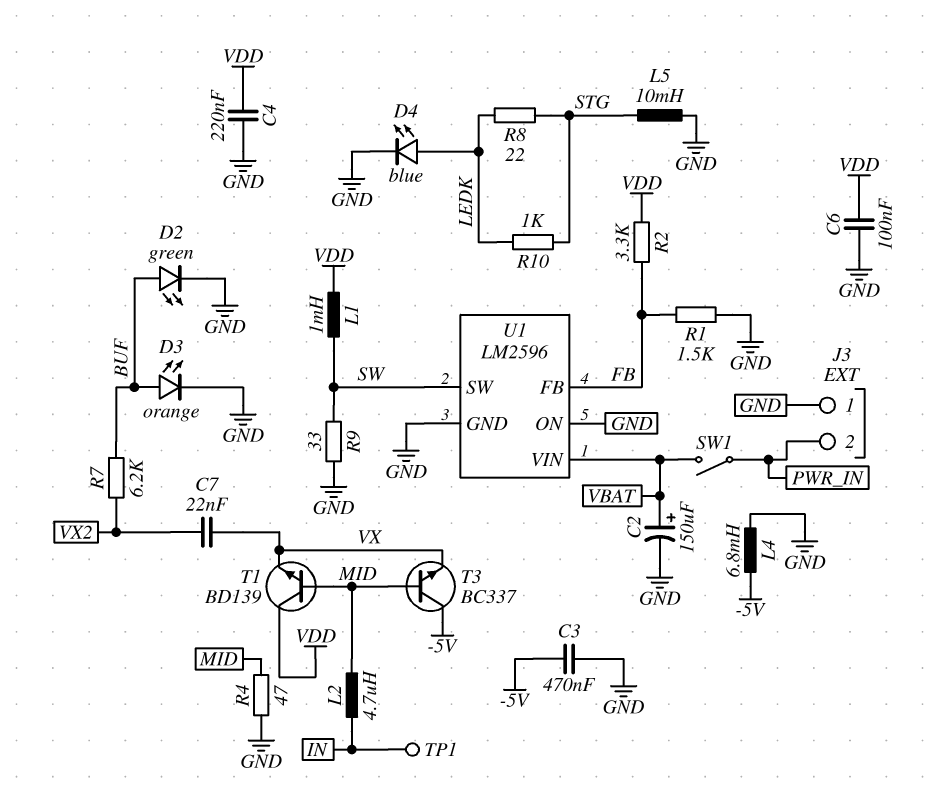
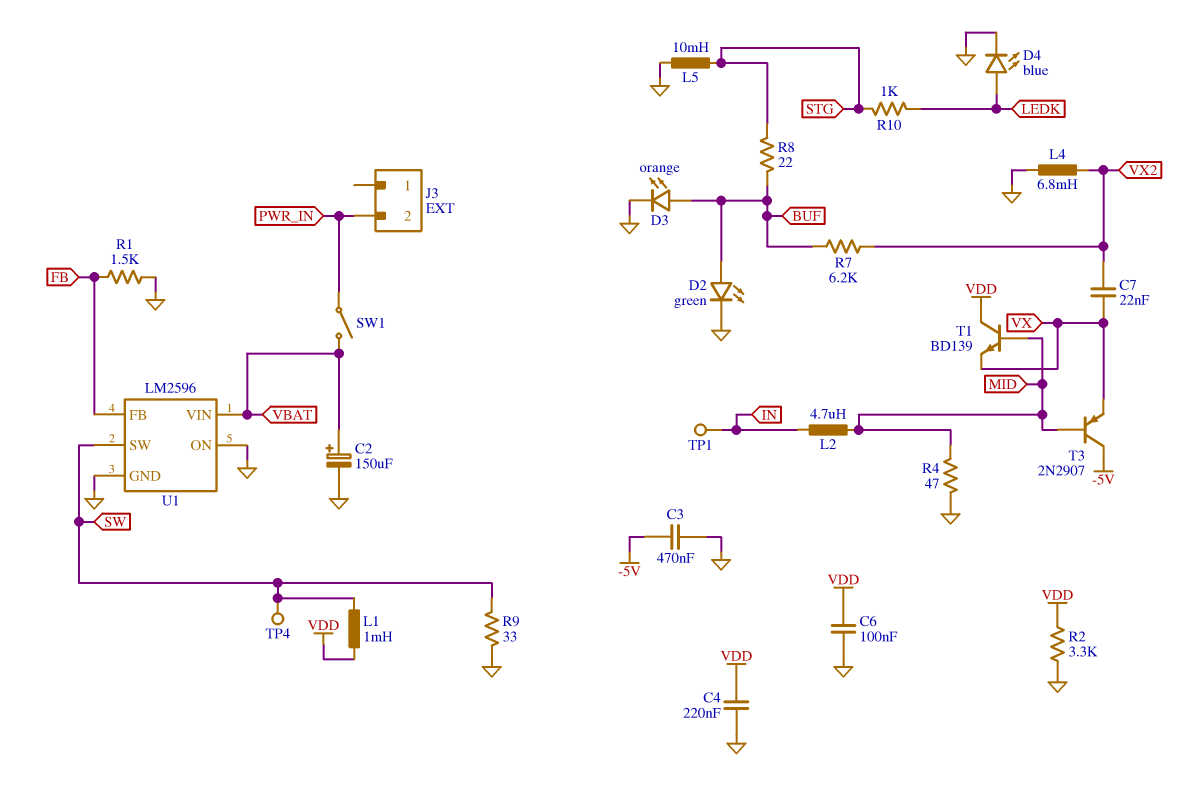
J3 pin 1: GND -> none
L4: 6.8mH (-5V, GND) -> 6.8mH (GND, VX2)
R2: 3.3k (FB, VDD) -> 3.3k (GND, VDD)
R8: 22 (LEDK, STG) -> 22 (BUF, STG)
T3: NPN BC337 (B MID, C -5V, E VX) -> PNP 2N2907 (B MID, C -5V, E VX)
TP4: none -> test point (SW)

